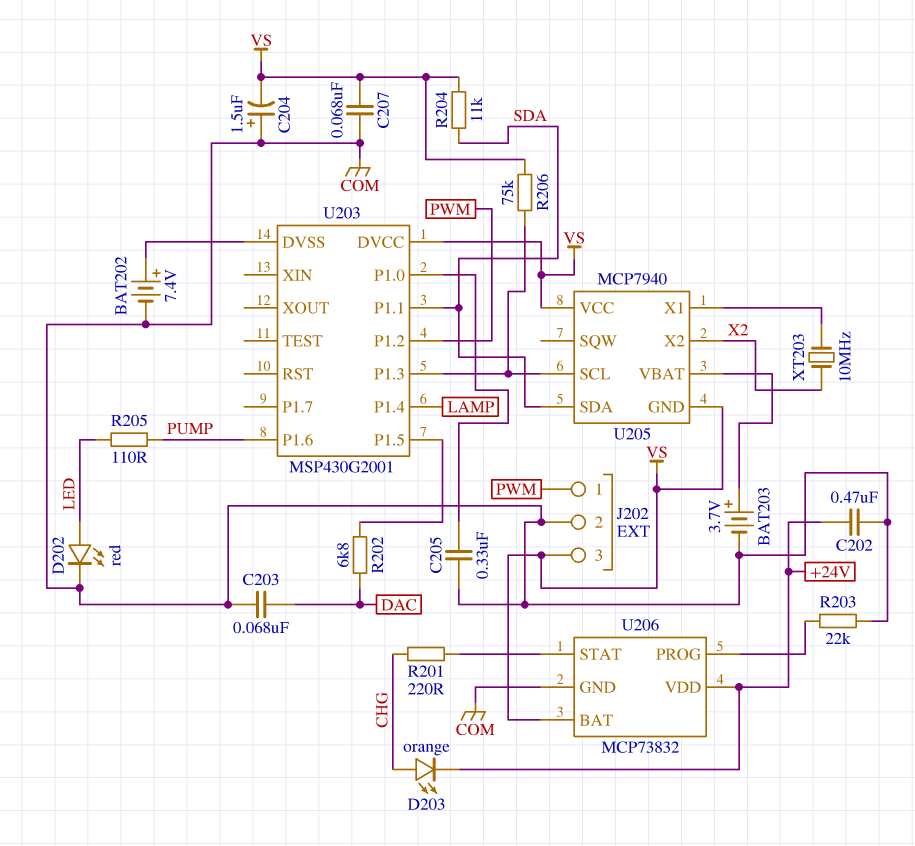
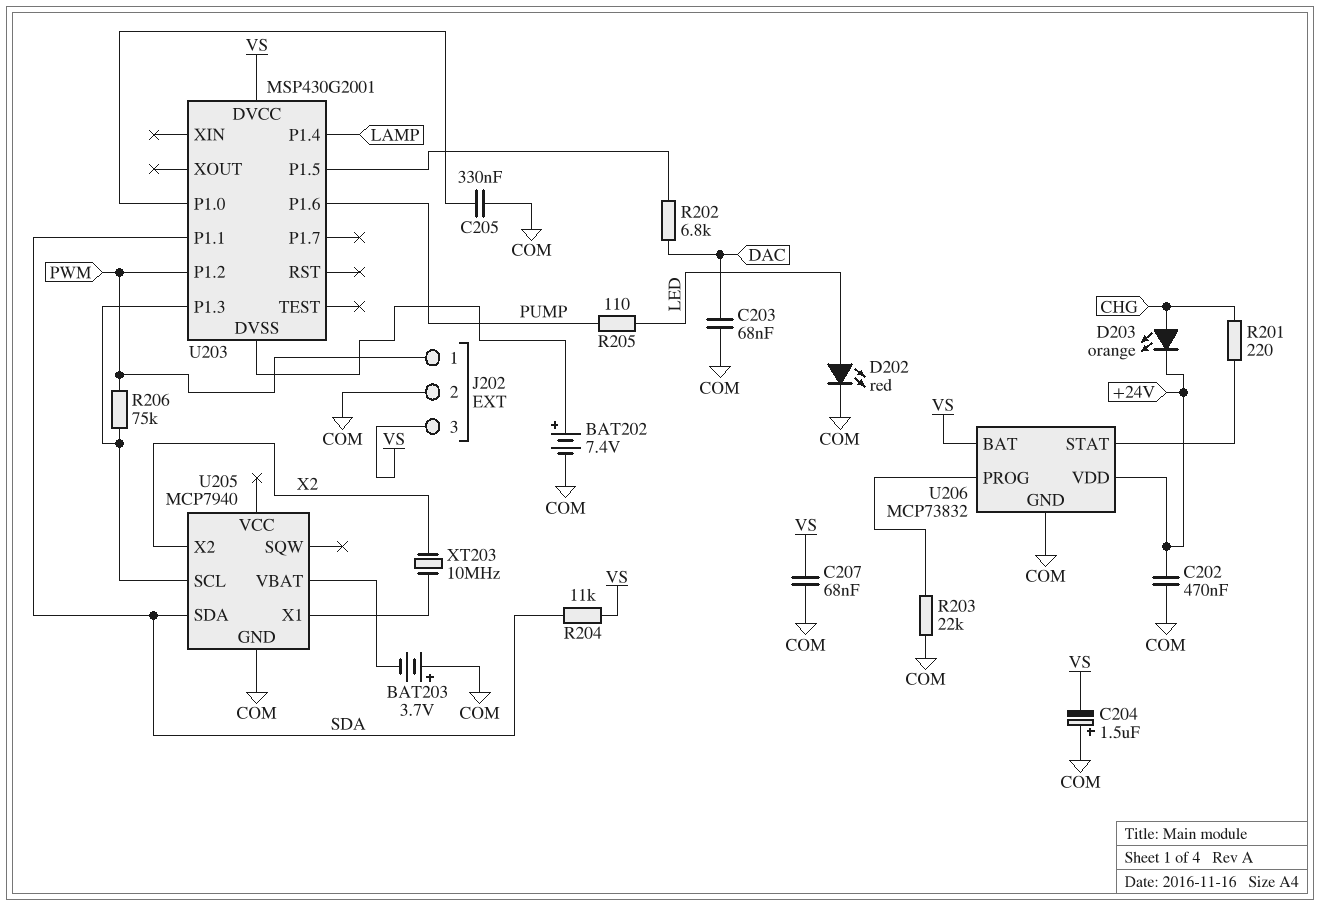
BAT203: 3.7V (plus U205/VBAT, minus COM) -> 3.7V (plus COM, minus U205/VBAT)
R206: 75k (U203/P1.3, VS) -> 75k (PWM, U203/P1.3)
U205 pin GND: VS -> COM
U205 pin VCC: VS -> none

